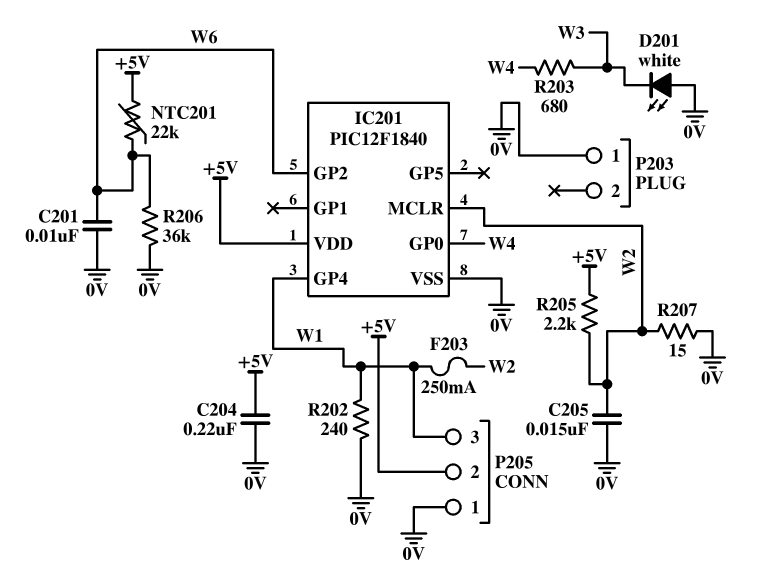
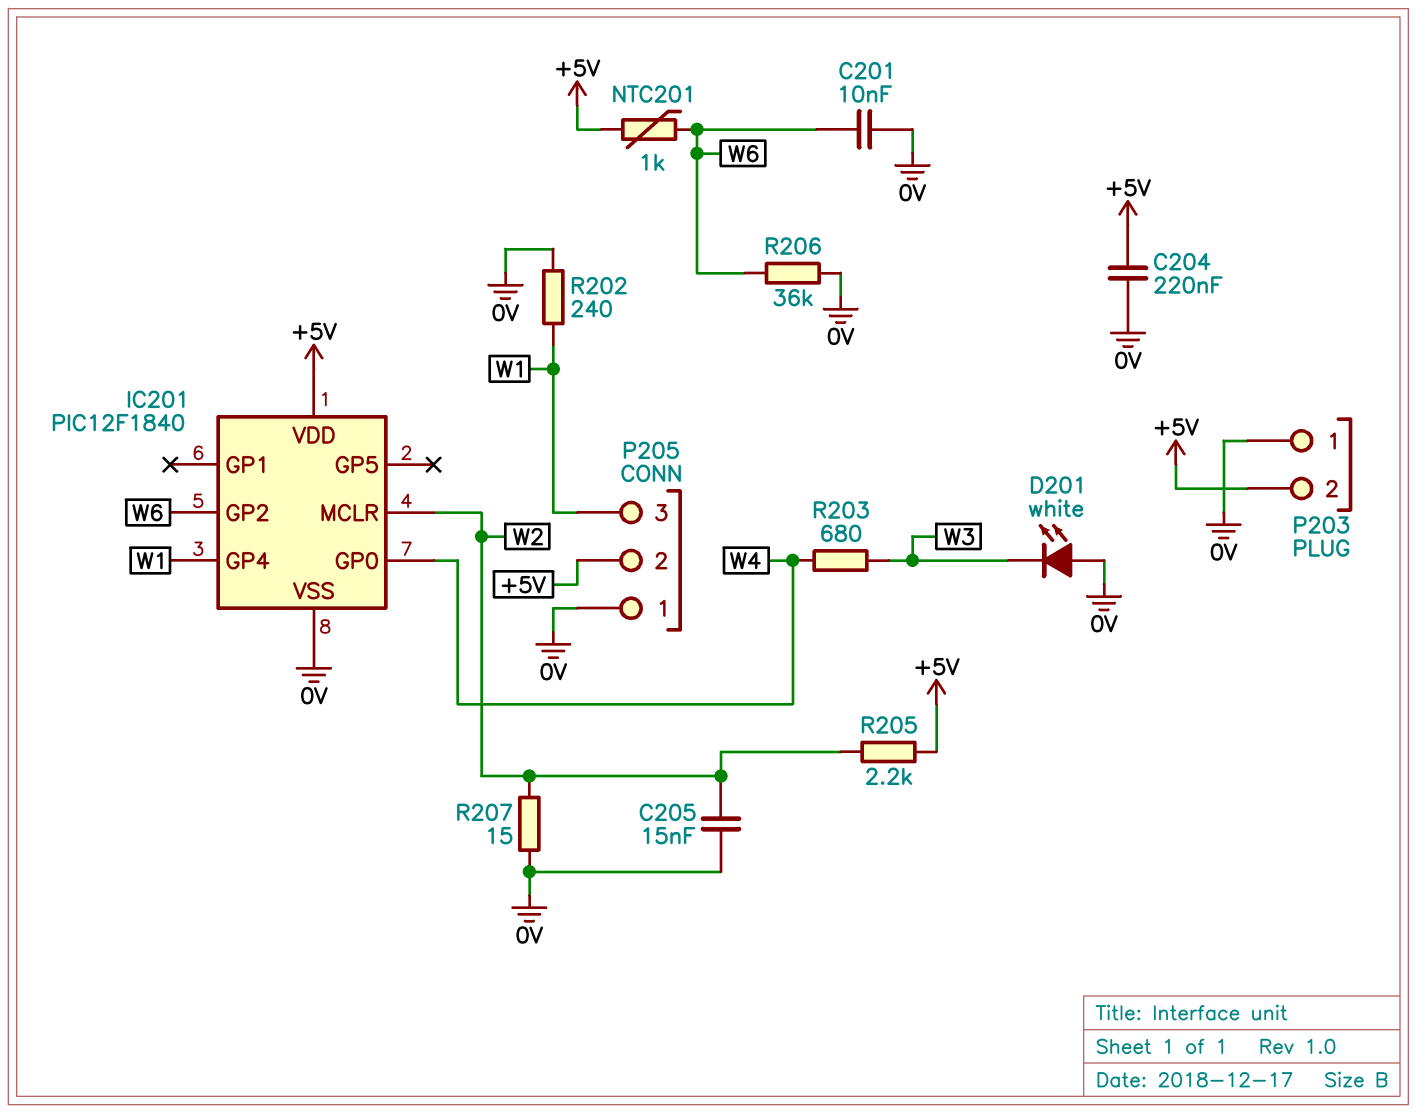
F203: 250mA (W1, W2) -> none
NTC201: 22k (+5V, W6) -> 1k (+5V, W6)
P203 pin 2: none -> +5V

